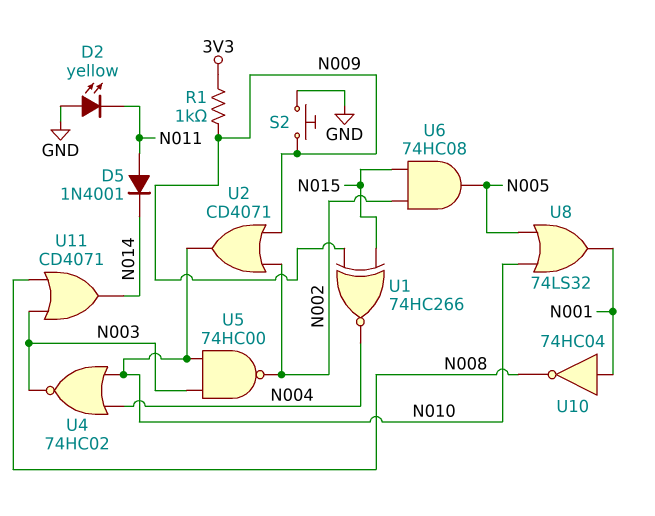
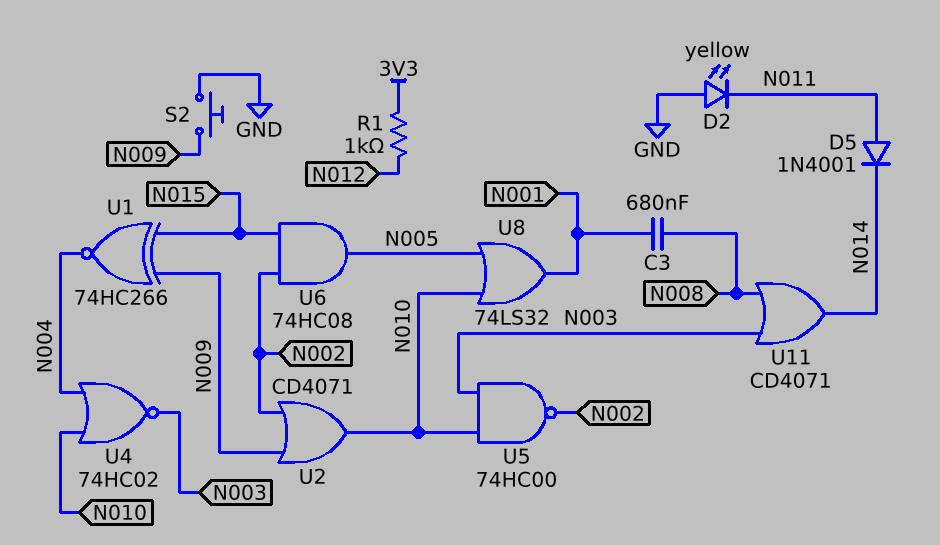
C3: none -> 680nF (N001, N008)
R1: 1k (3V3, N009) -> 1k (3V3, N012)
U10: NOT 74HC04 (in N001, out N008) -> none

